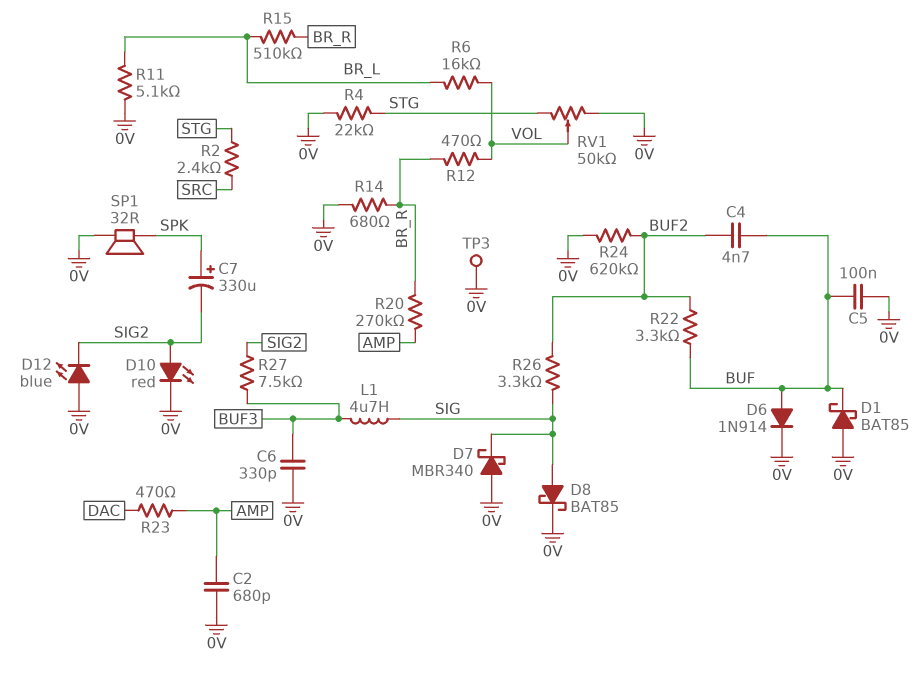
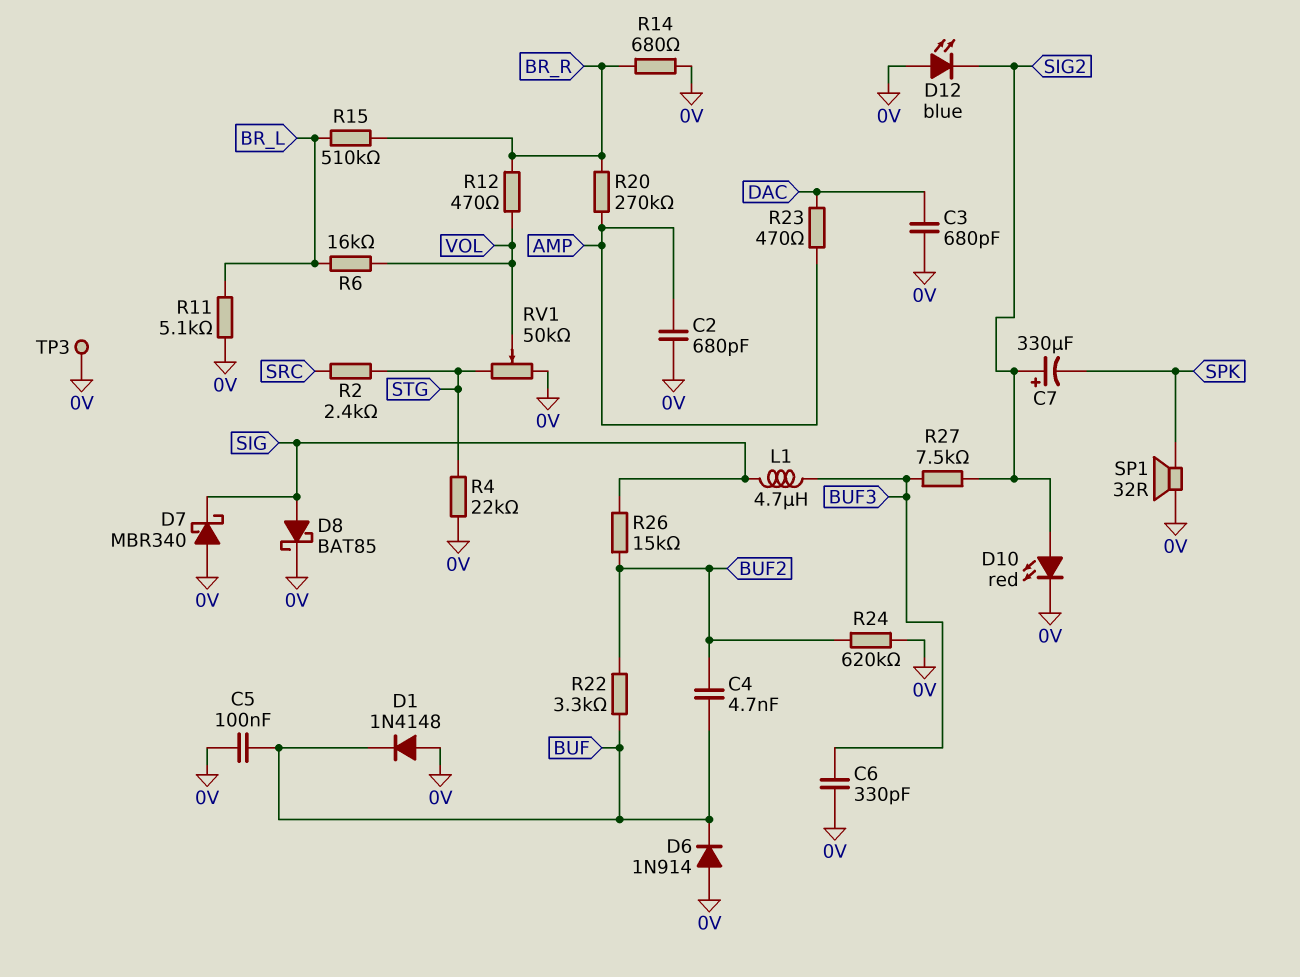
C3: none -> 680pF (0V, DAC)
C7: 330uF (plus SPK, minus SIG2) -> 330uF (plus SIG2, minus SPK)
D1: schottky BAT85 (A 0V, K BUF) -> diode 1N4148 (A 0V, K BUF)
D6: diode 1N914 (A BUF, K 0V) -> diode 1N914 (A 0V, K BUF)
R26: 3.3k (BUF2, SIG) -> 15k (BUF2, SIG)

